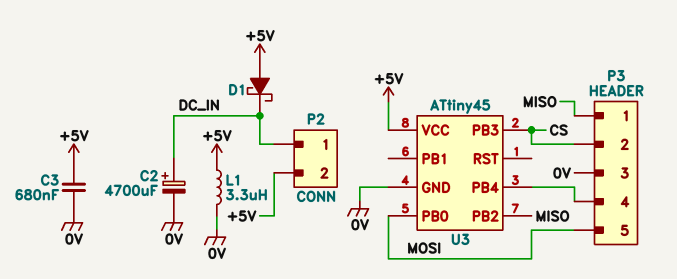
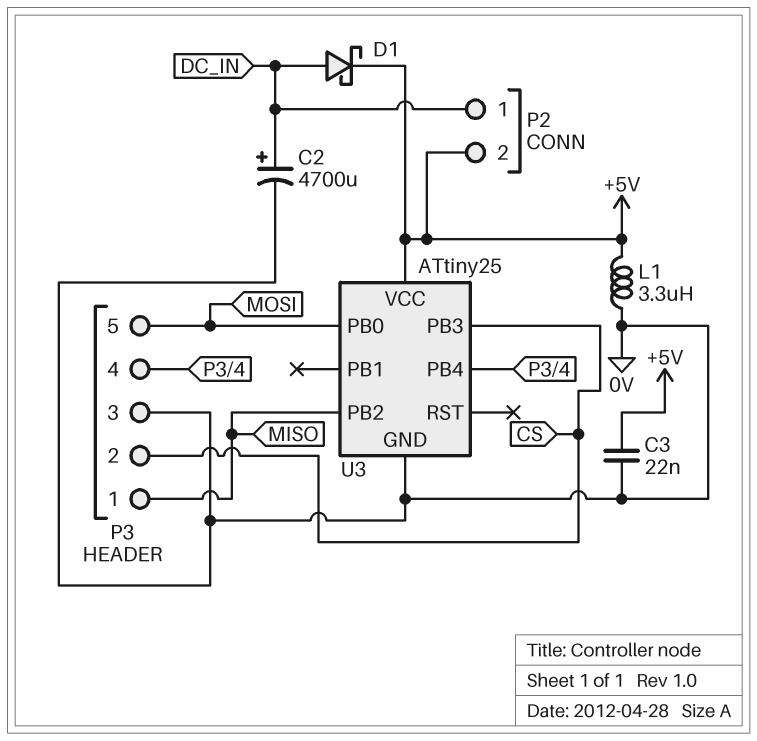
C3: 680nF (+5V, 0V) -> 22nF (+5V, 0V)
D1: schottky (A +5V, K DC_IN) -> schottky (A DC_IN, K +5V)
U3: ATtiny45 -> ATtiny25

